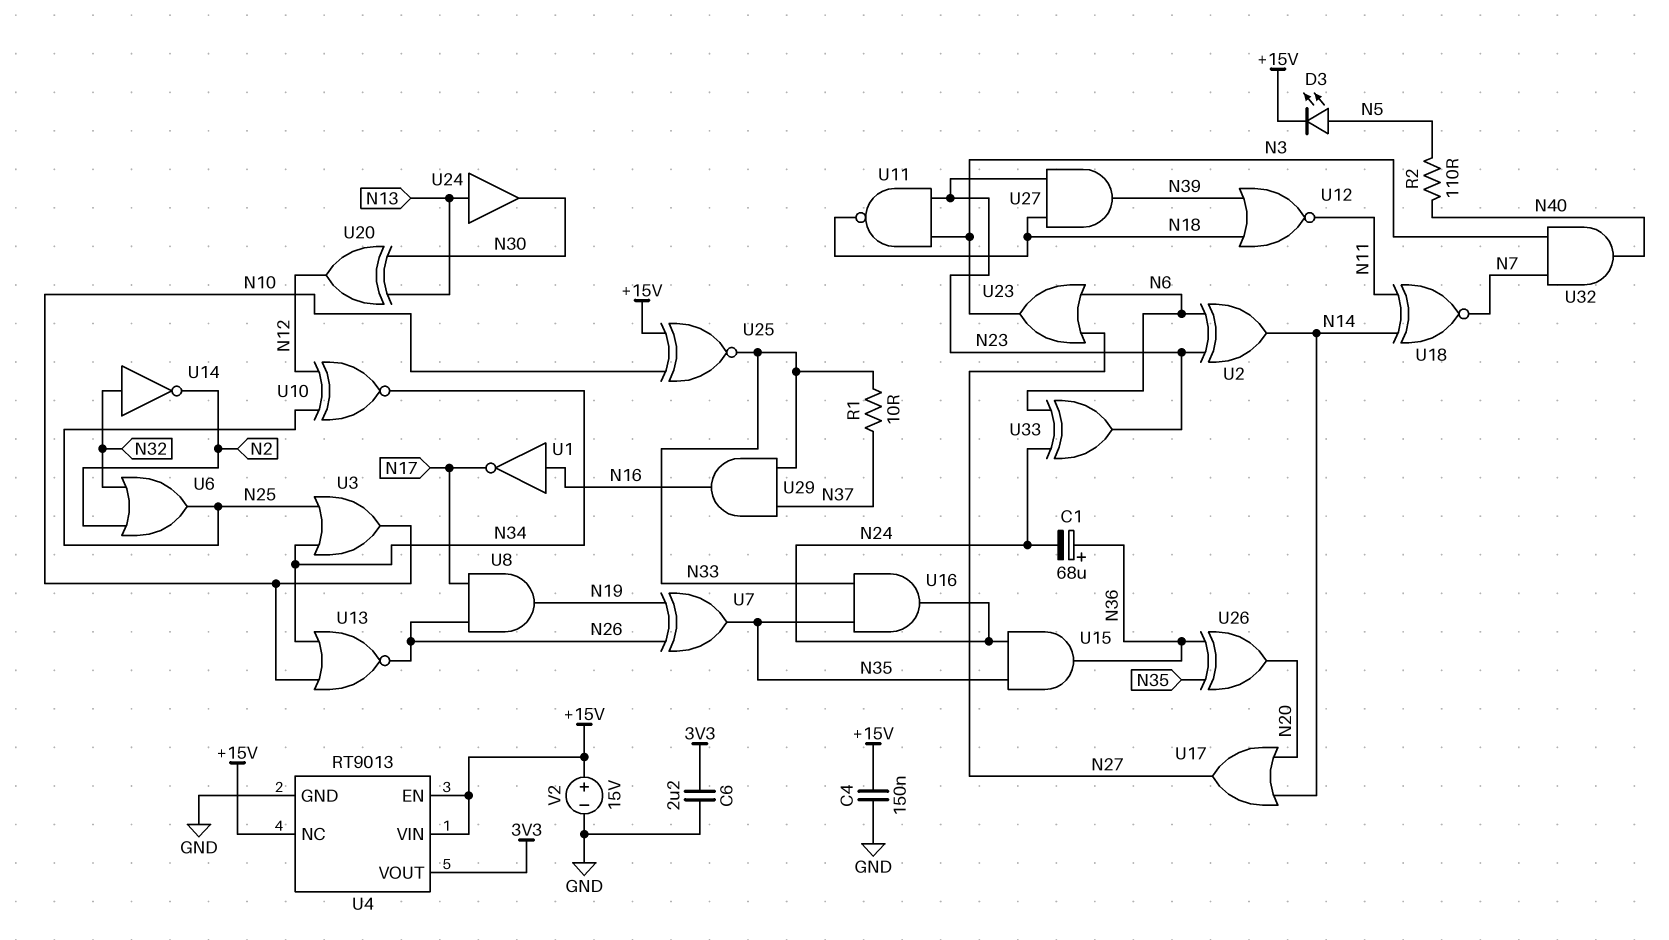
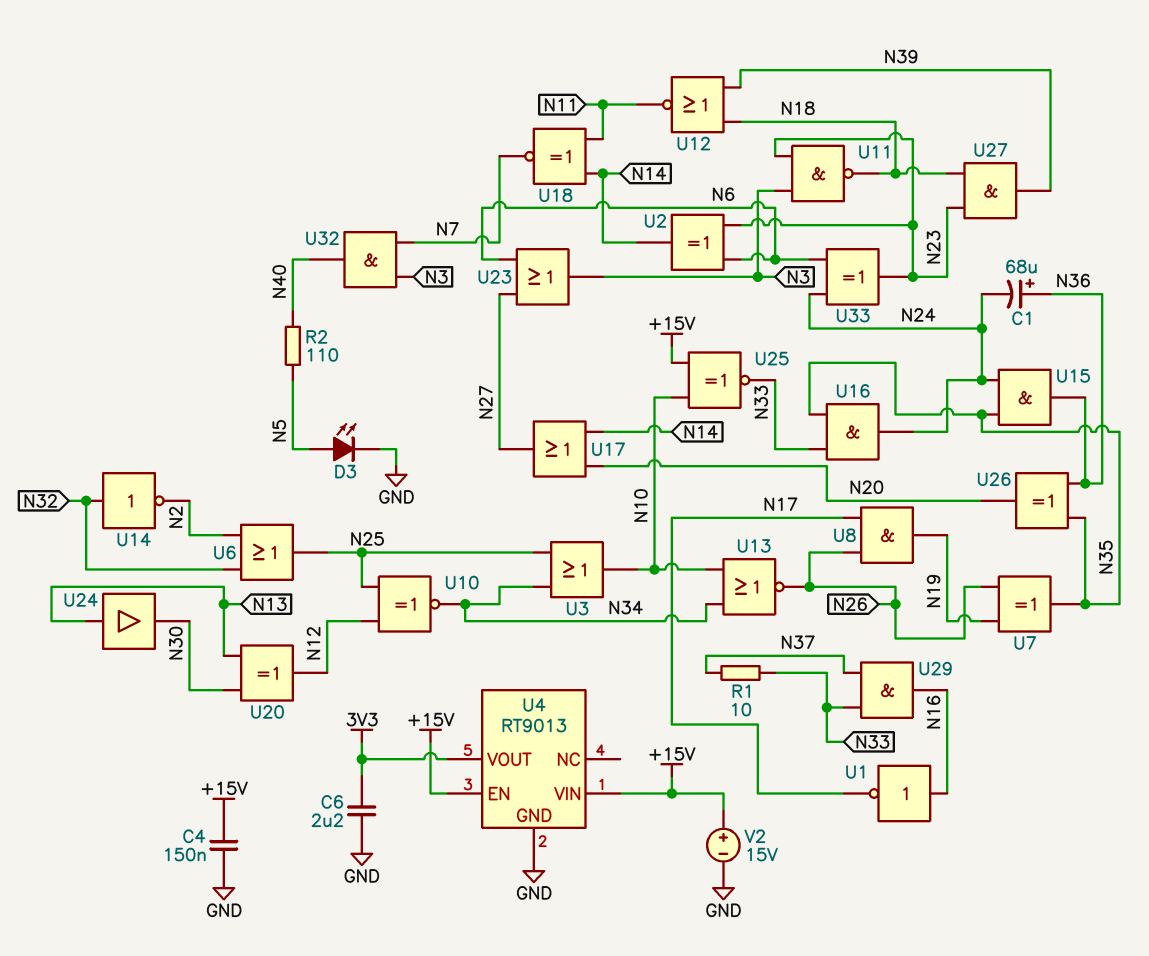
D3: LED (A N5, K +15V) -> LED (A N5, K GND)
U4 pin NC: +15V -> none

